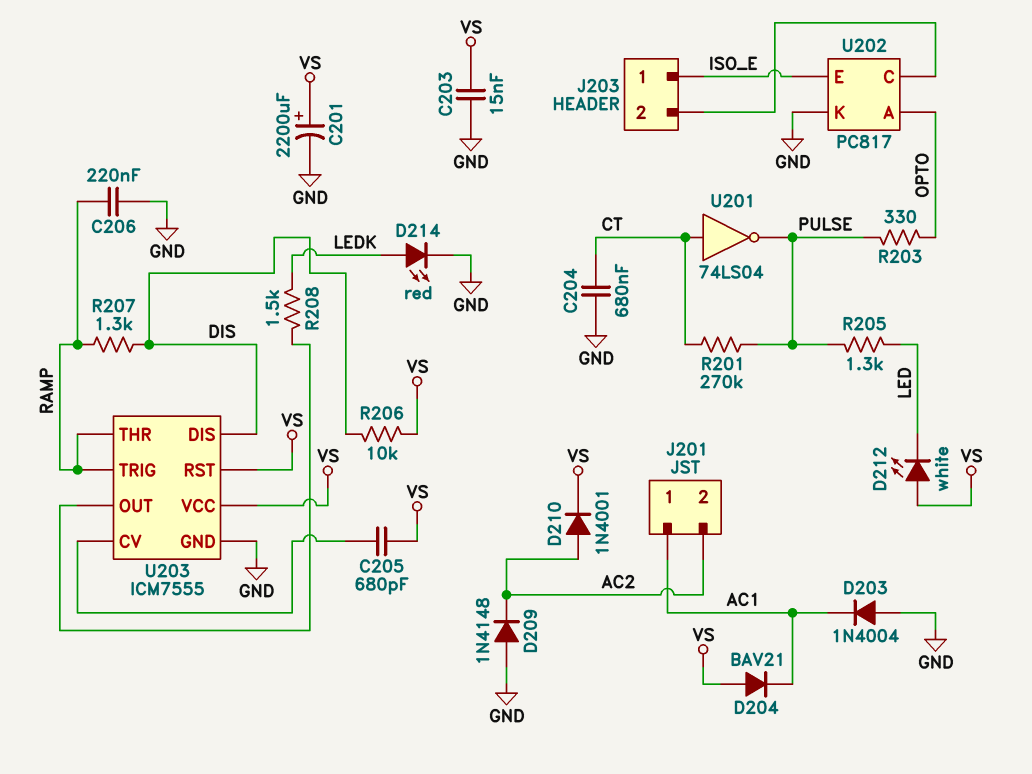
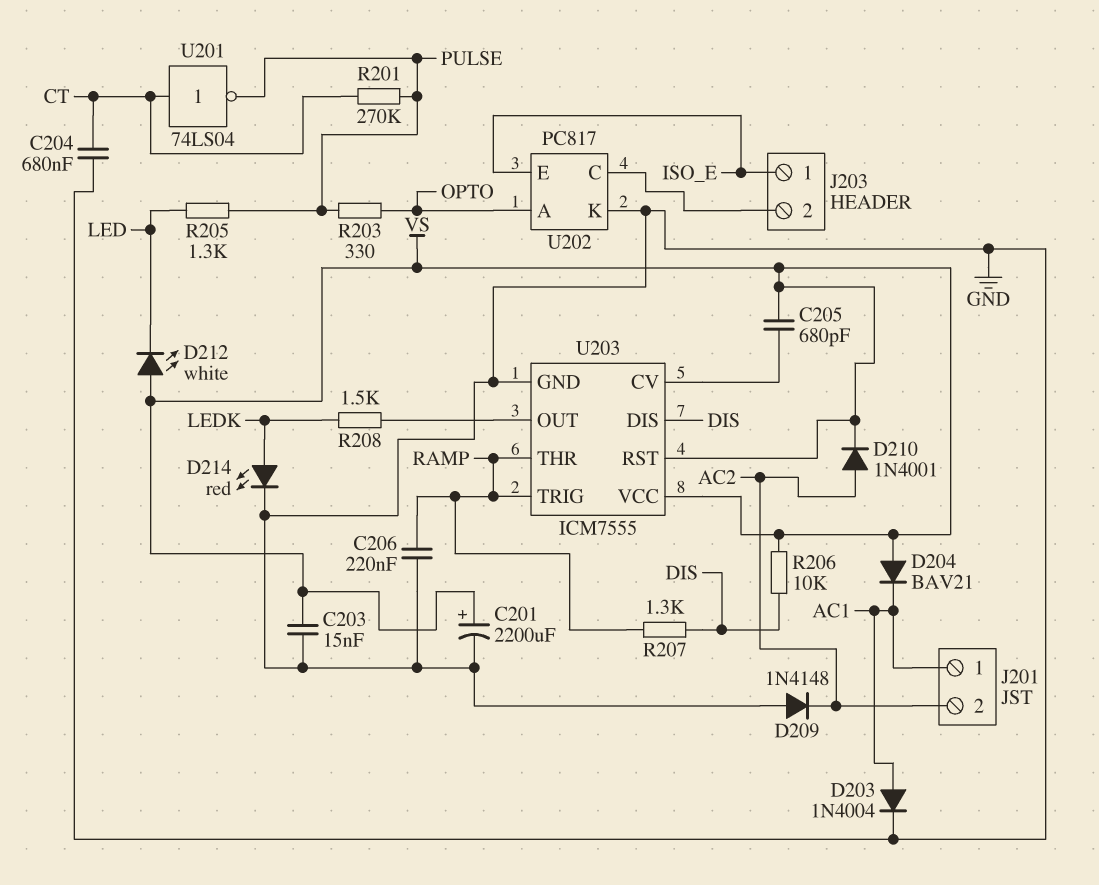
D203: diode 1N4004 (A GND, K AC1) -> diode 1N4004 (A AC1, K GND)

